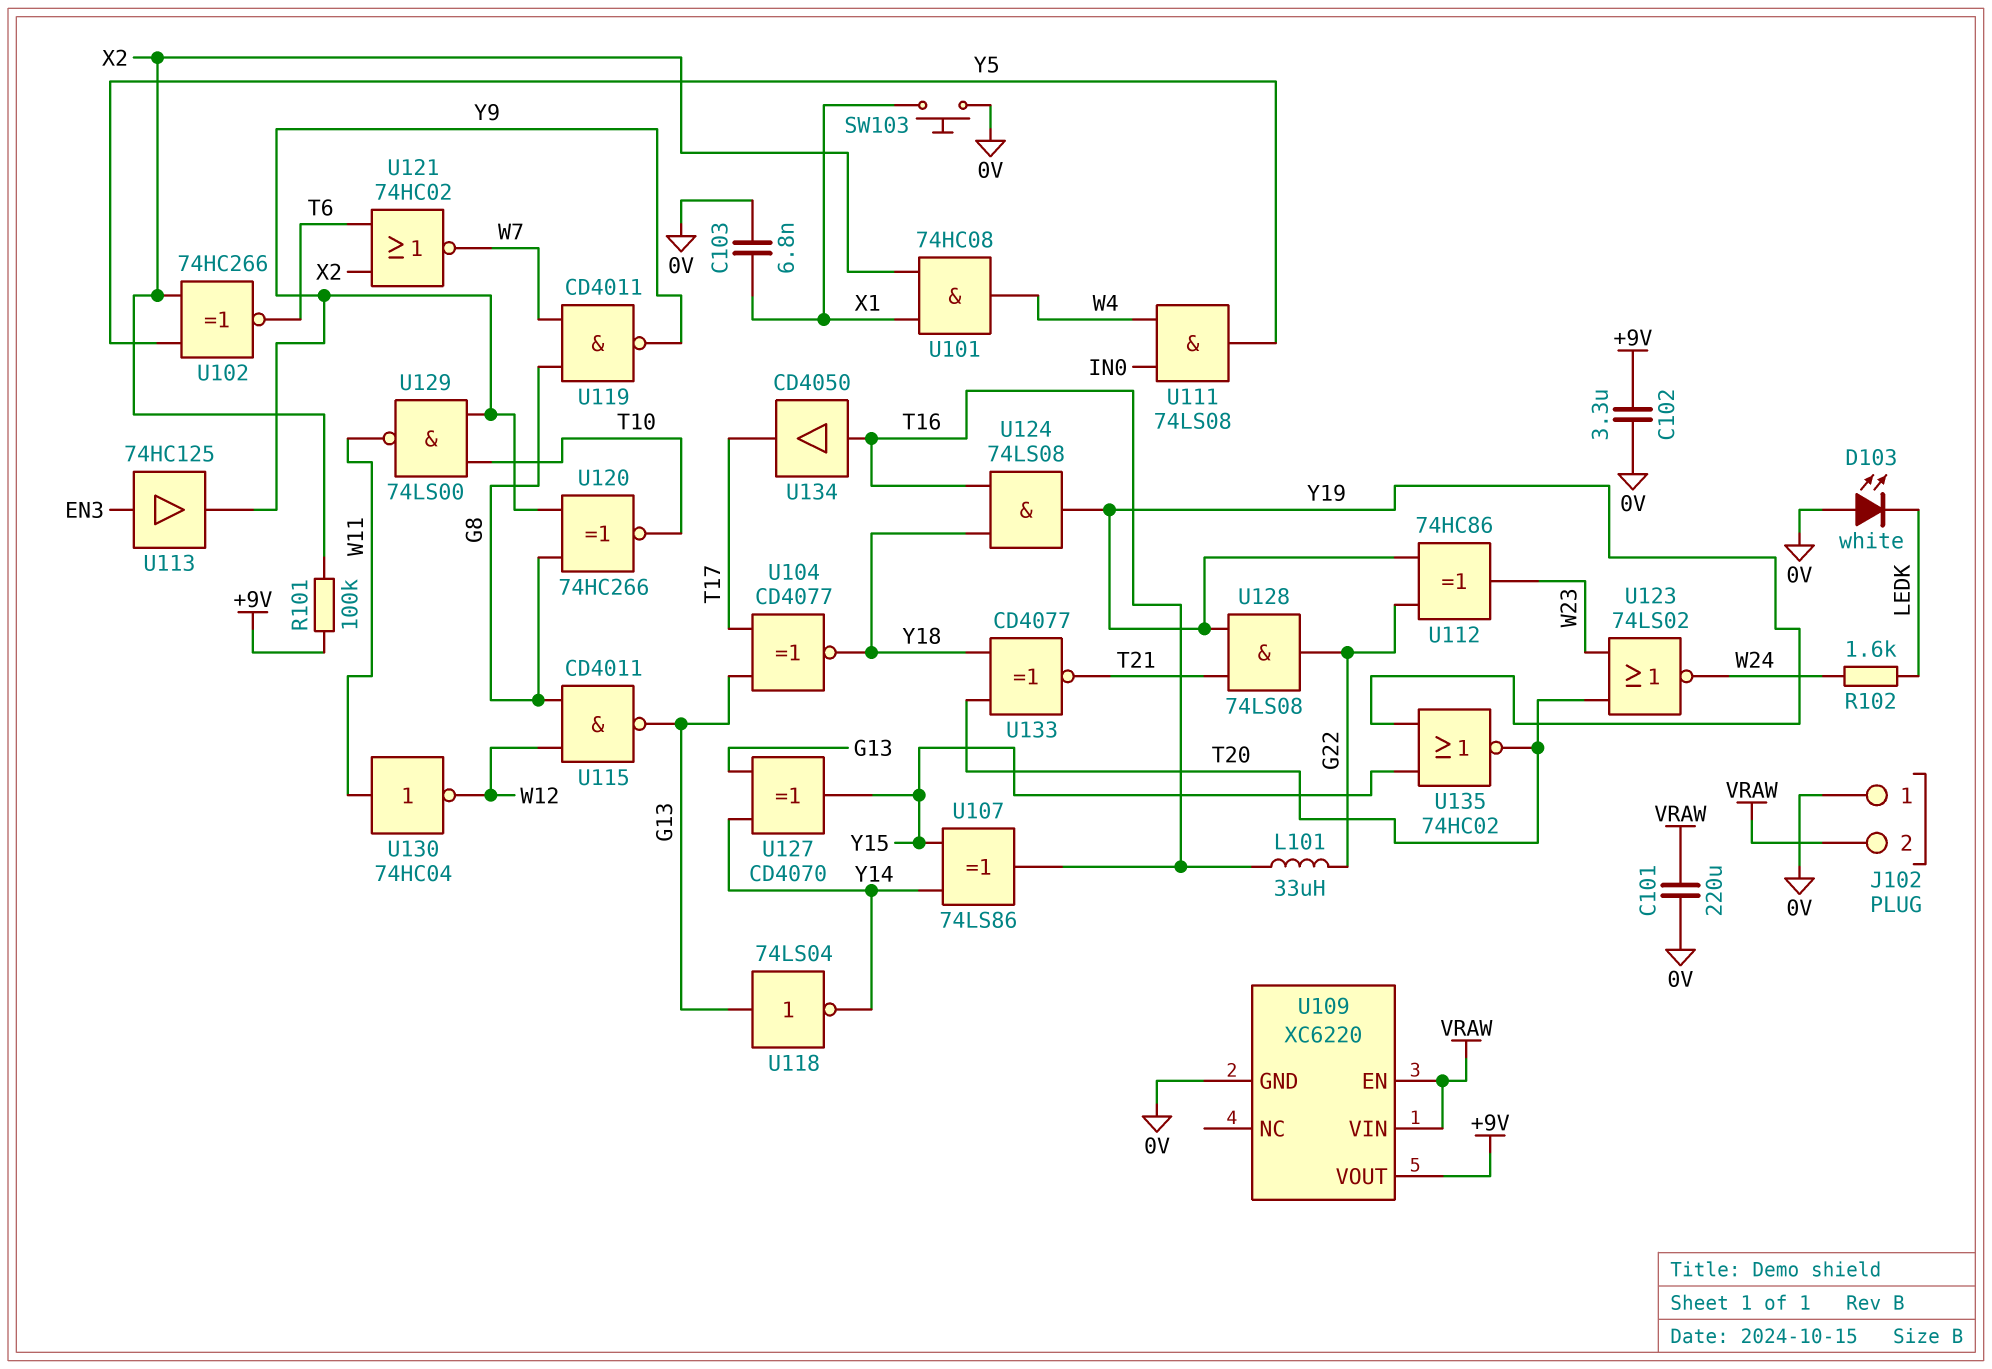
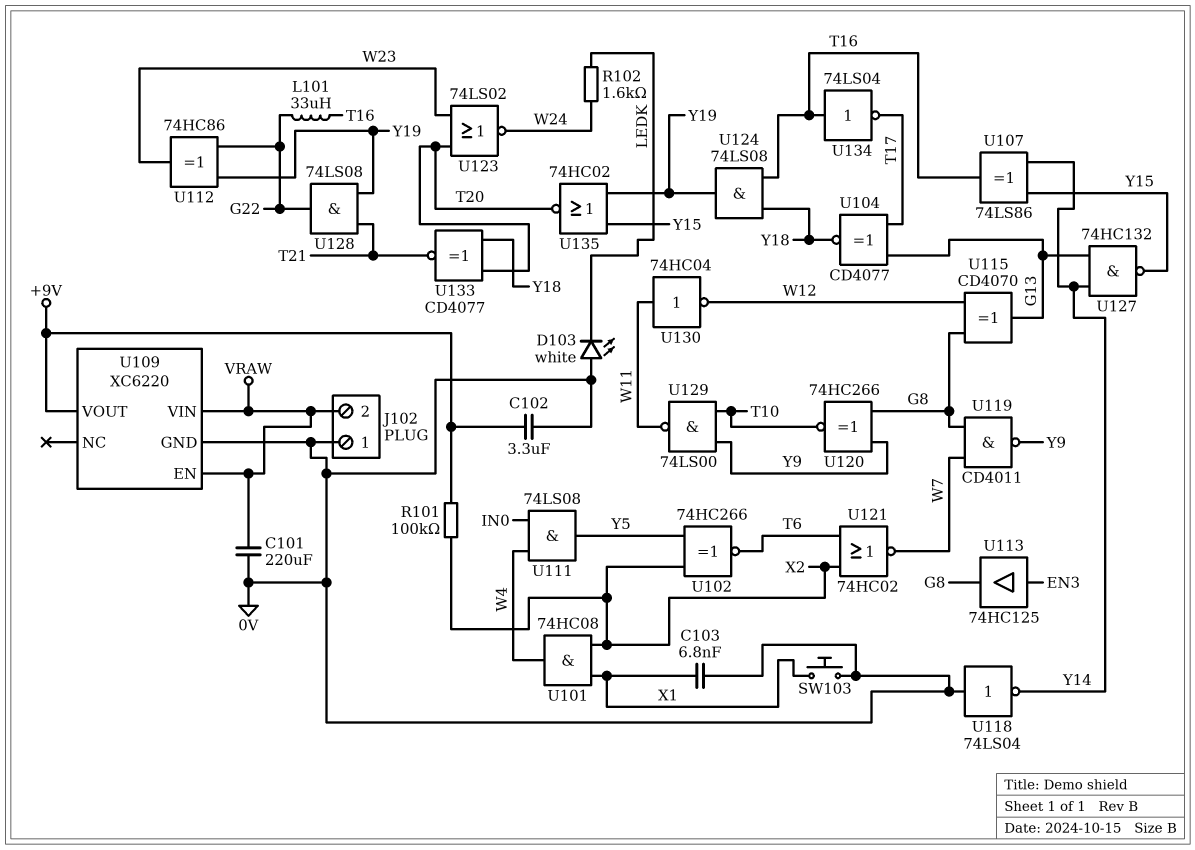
U113: buffer 74HC125 (in EN3, out Y9) -> buffer 74HC125 (in EN3, out G8)
U115: NAND CD4011 (in G8, in W12, out G13) -> XOR CD4070 (in G8, in W12, out G13)
U118: NOT 74LS04 (in G13, out Y14) -> NOT 74LS04 (in 0V, out Y14)
U127: XOR CD4070 (in G13, in Y14, out Y15) -> NAND 74HC132 (in G13, in Y14, out Y15)
U134: buffer CD4050 (in T16, out T17) -> NOT 74LS04 (in T16, out T17)

